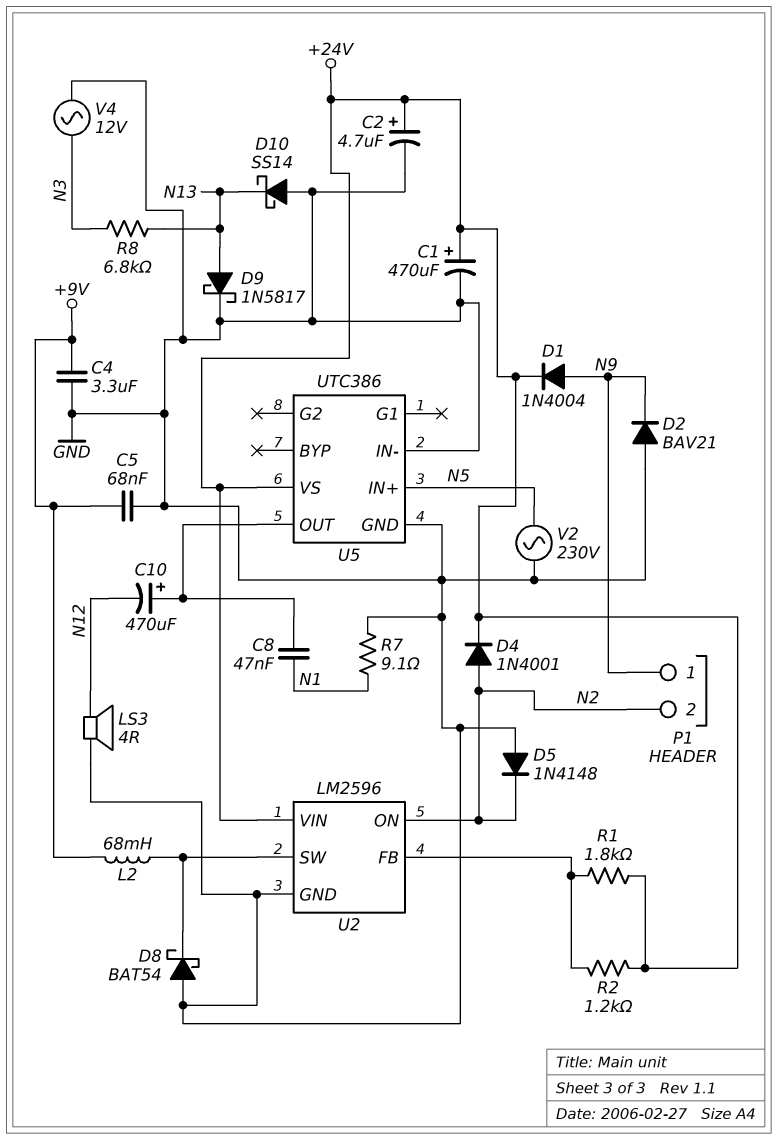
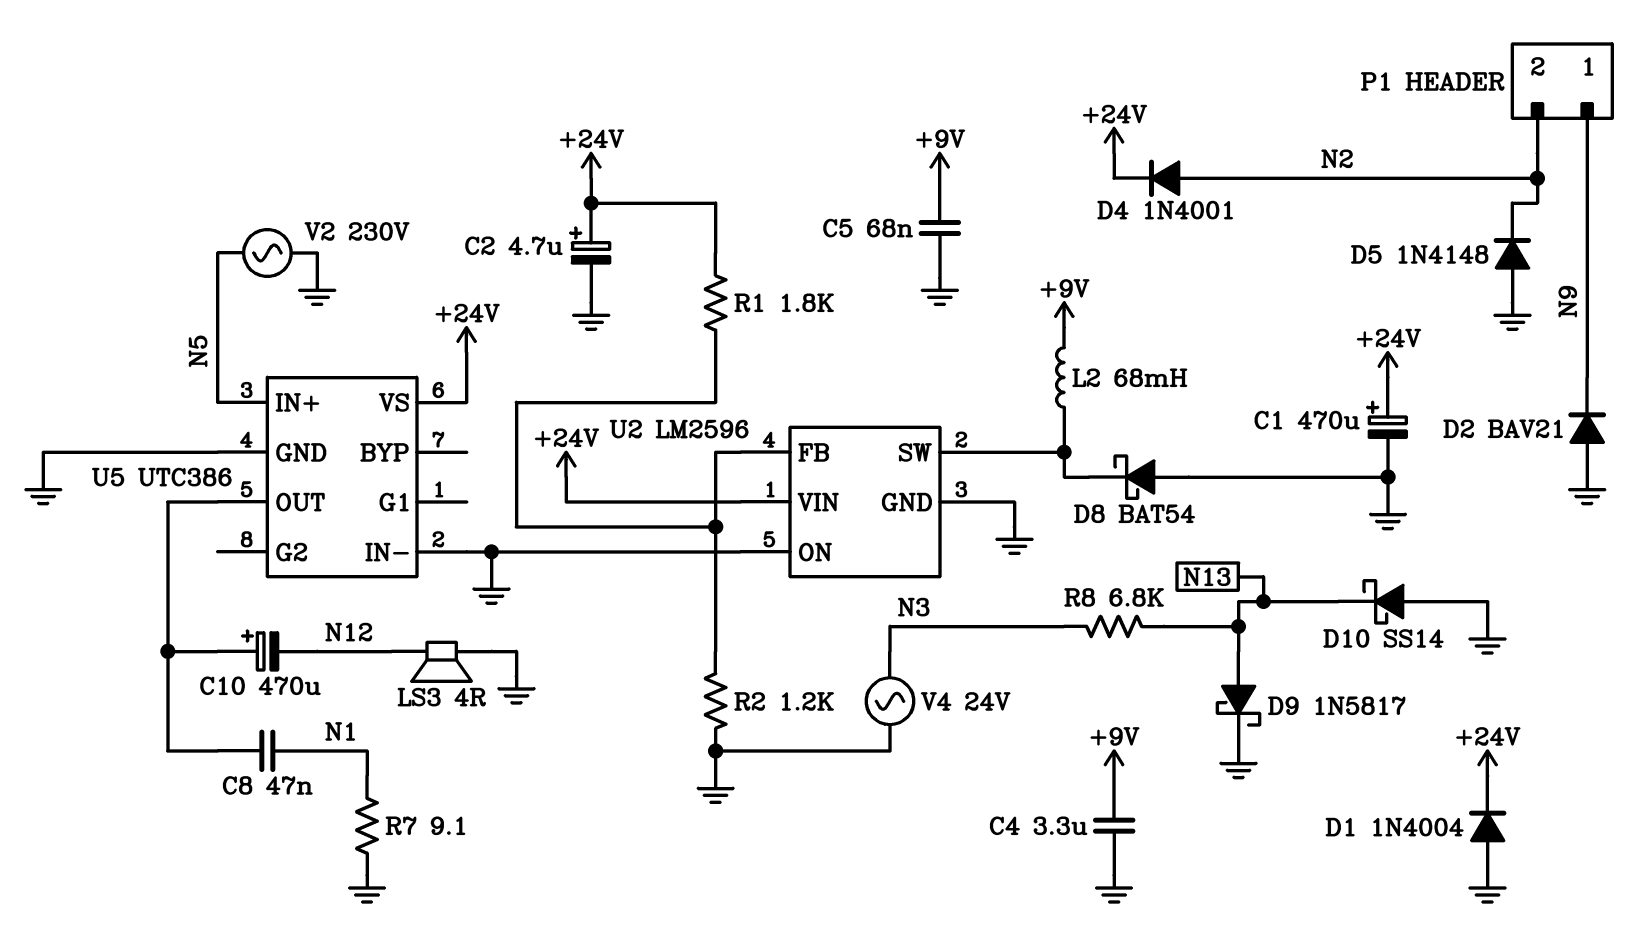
D1: diode 1N4004 (A N9, K +24V) -> diode 1N4004 (A GND, K +24V)
R2: 1.2k (+24V, U2/FB) -> 1.2k (GND, U2/FB)
U2 pin ON: N2 -> GND
V4: AC 12V (GND, N3) -> AC 24V (GND, N3)

